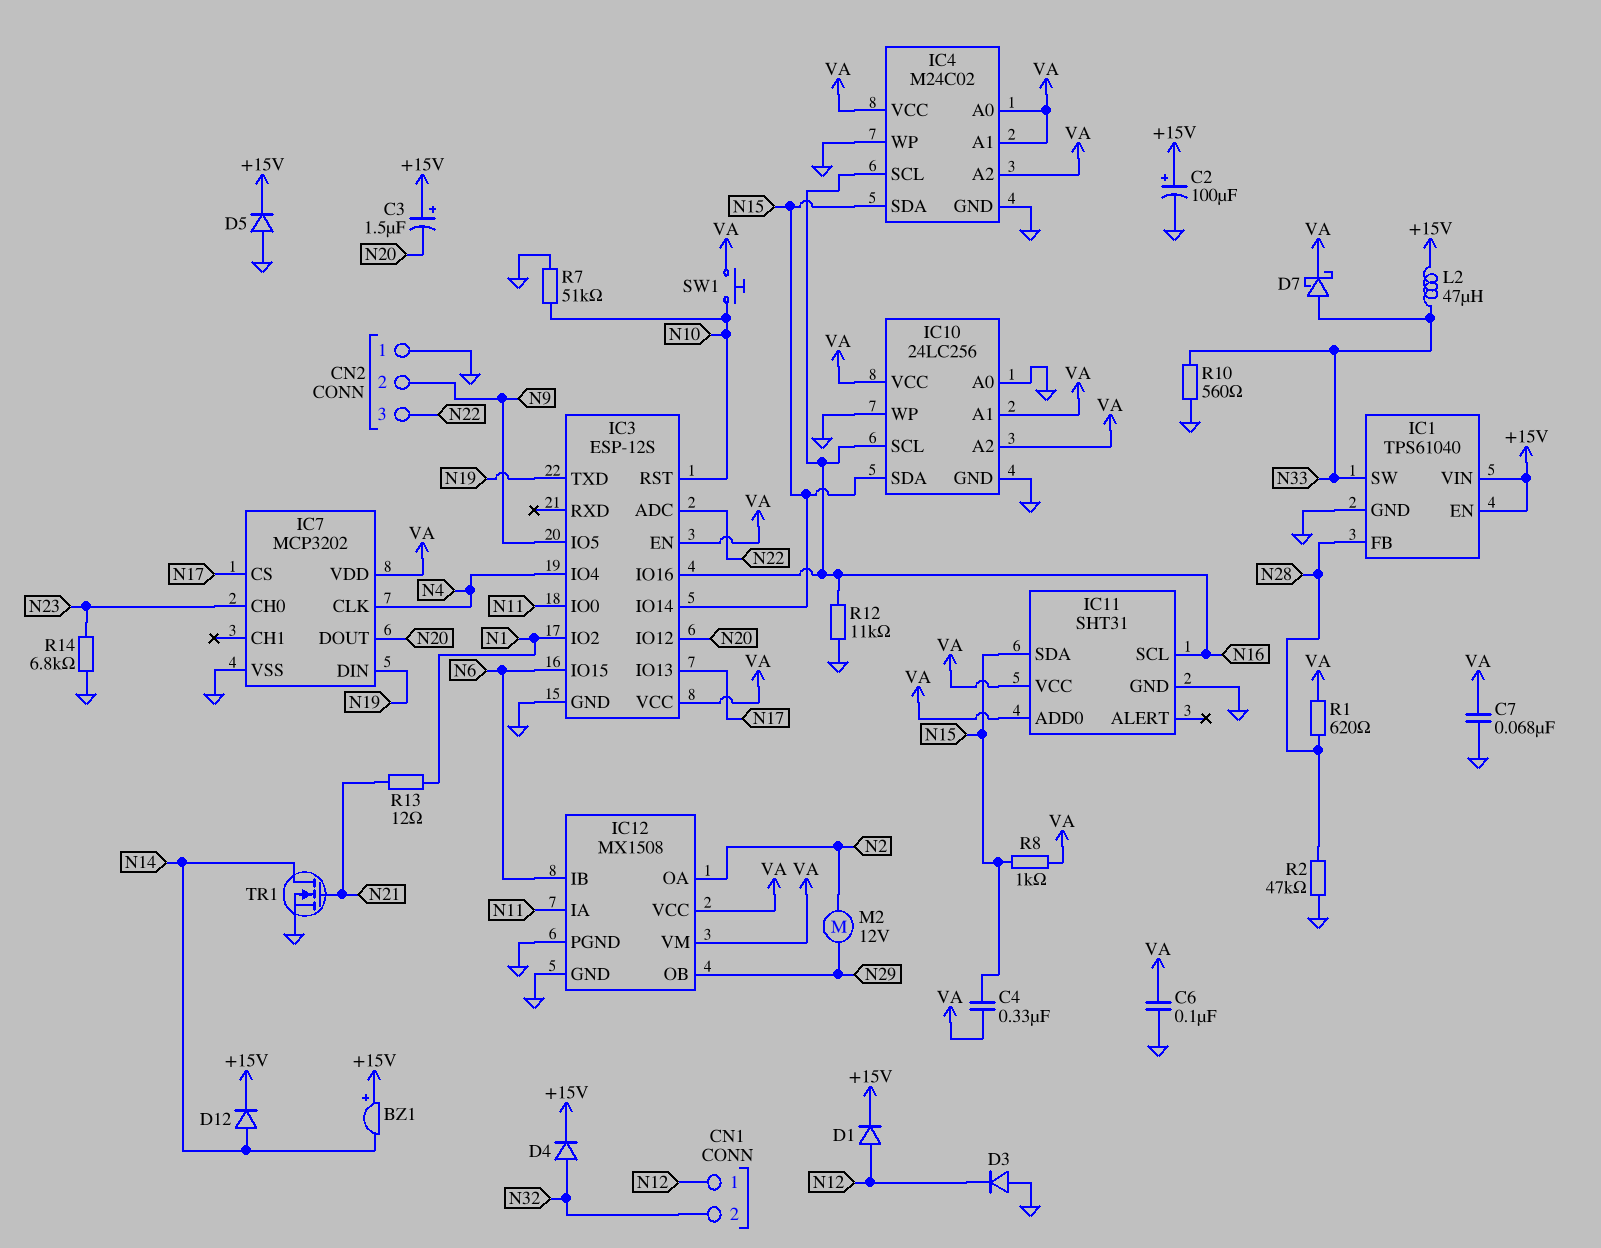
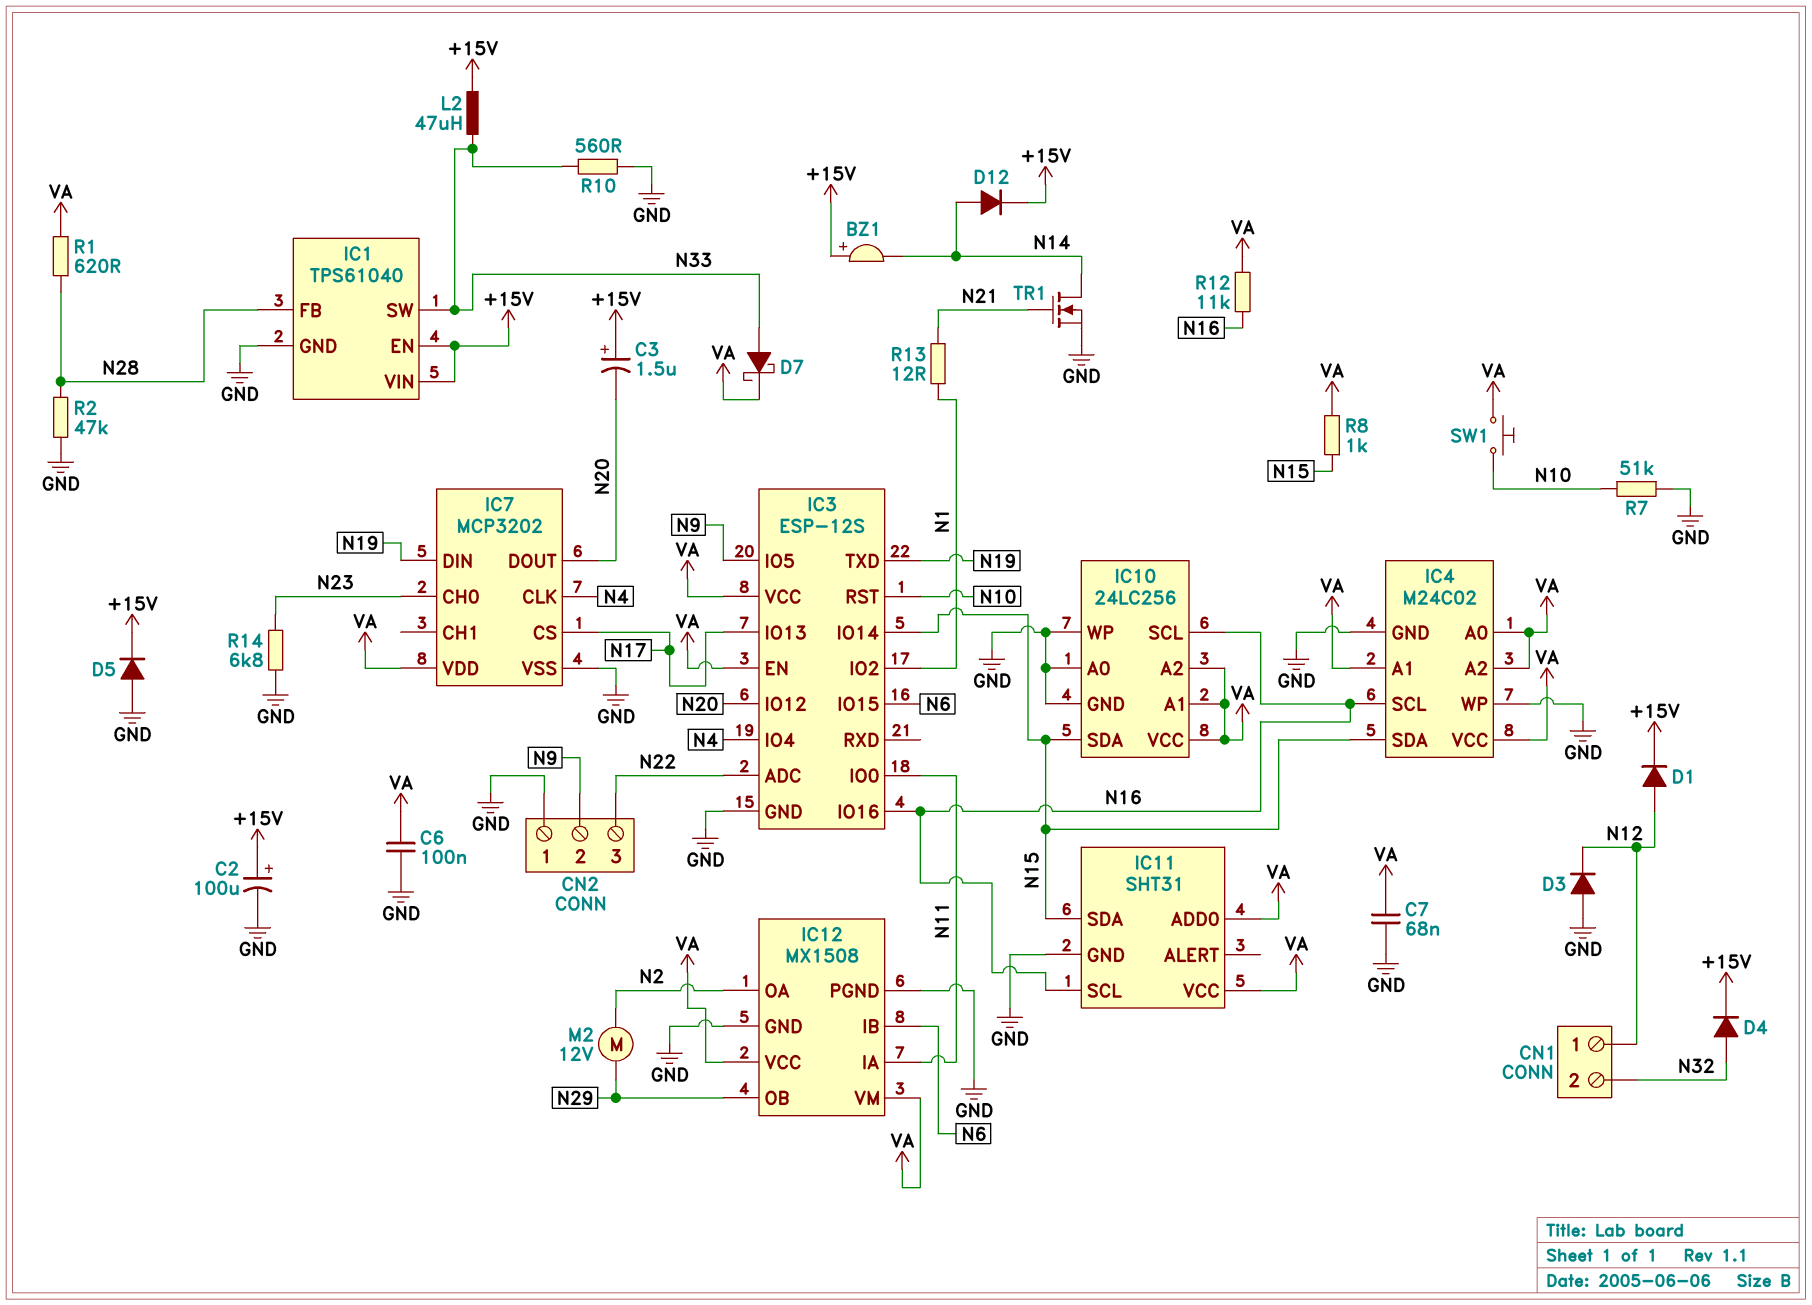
C4: 330nF (N15, VA) -> none
R12: 11k (GND, N16) -> 11k (N16, VA)

